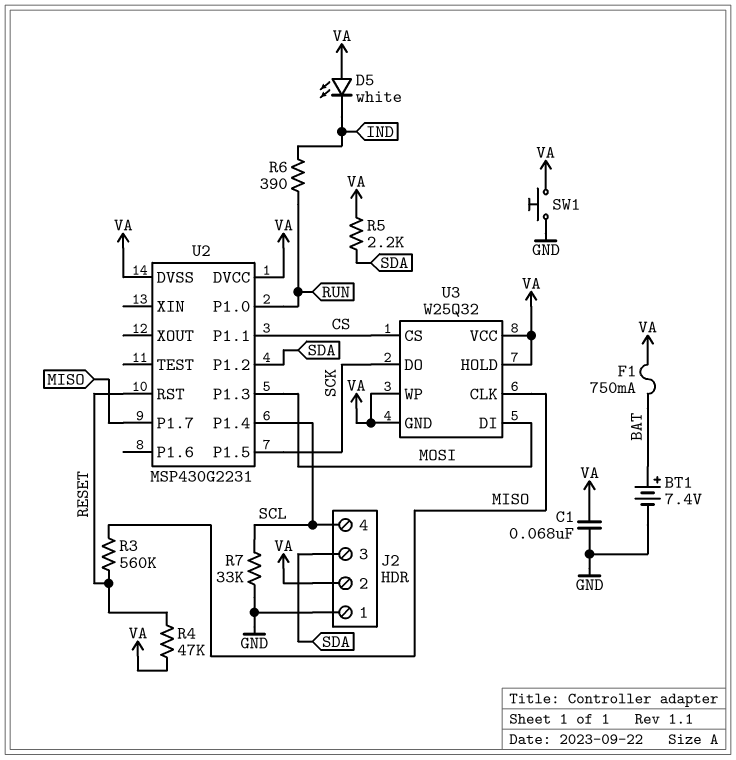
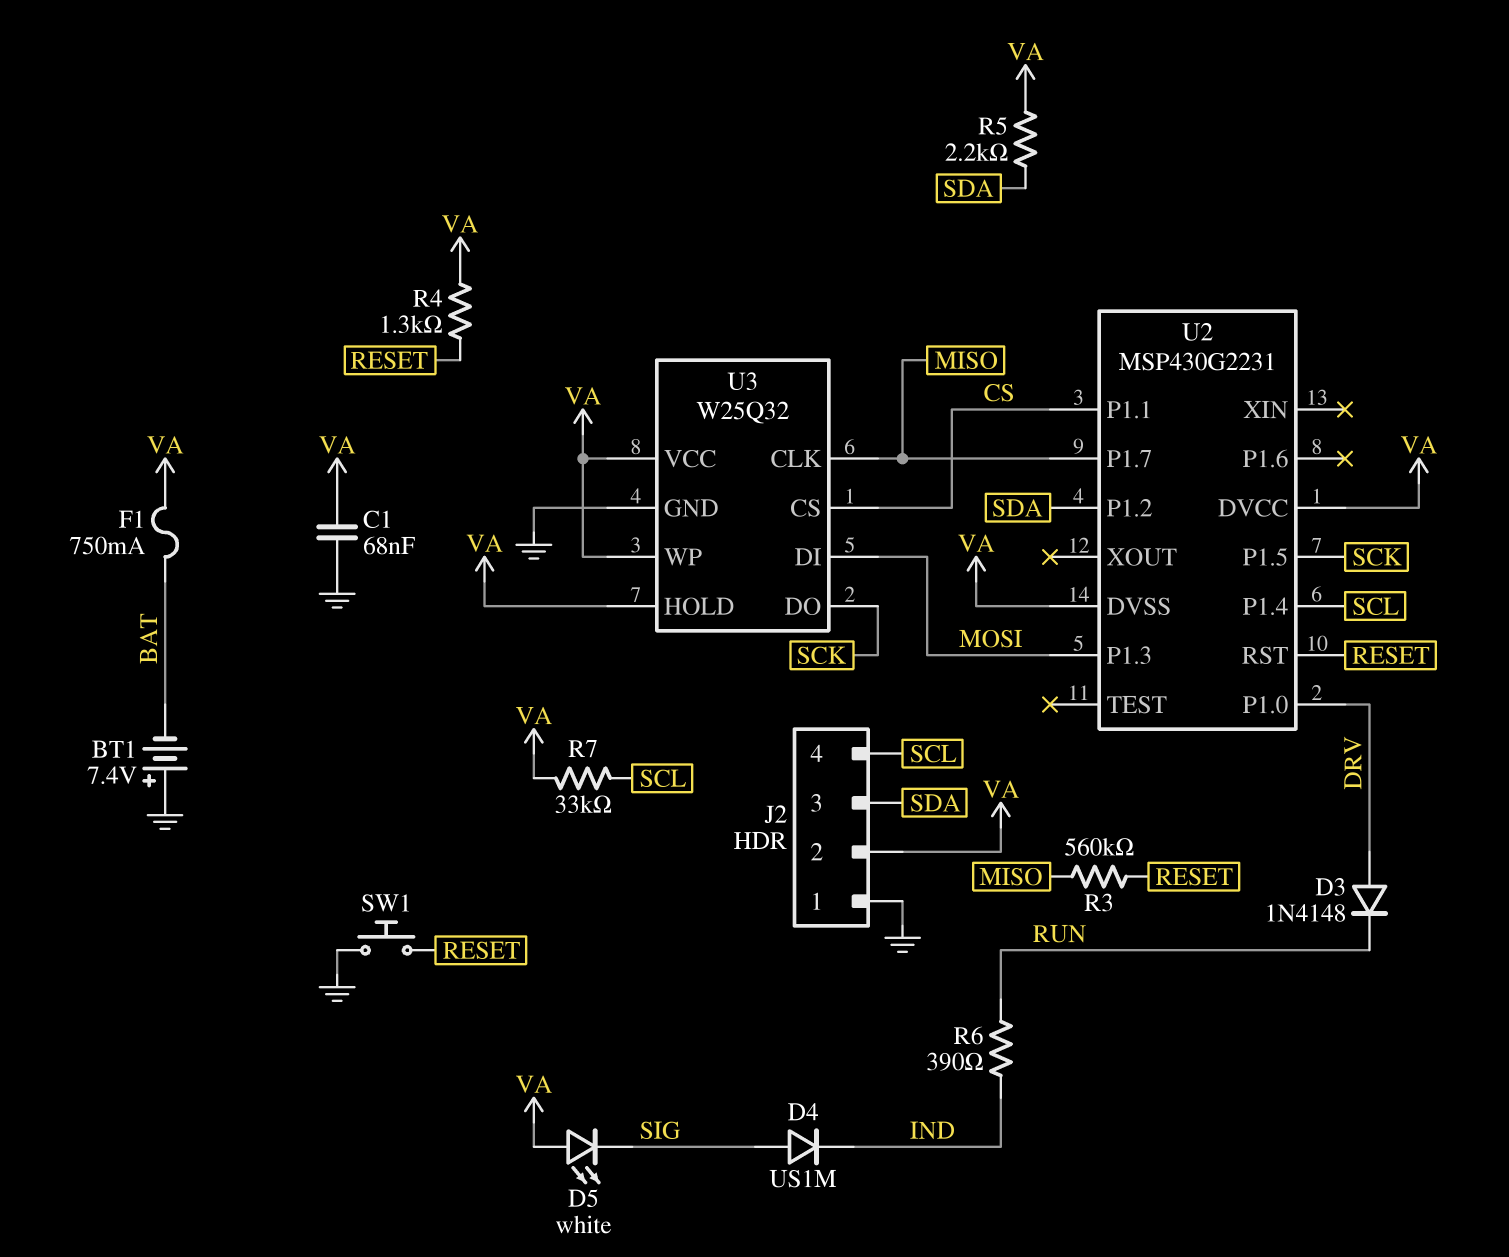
BT1: 7.4V (plus BAT, minus GND) -> 7.4V (plus GND, minus BAT)
D3: none -> diode 1N4148 (A DRV, K RUN)
D4: none -> diode US1M (A SIG, K IND)
D5: LED white (A VA, K IND) -> LED white (A VA, K SIG)
R4: 47k (RESET, VA) -> 1.3k (RESET, VA)
R7: 33k (GND, SCL) -> 33k (SCL, VA)
SW1: button (GND, VA) -> button (GND, RESET)
U2 pin P1.0: RUN -> DRV
U3 pin GND: VA -> GND

